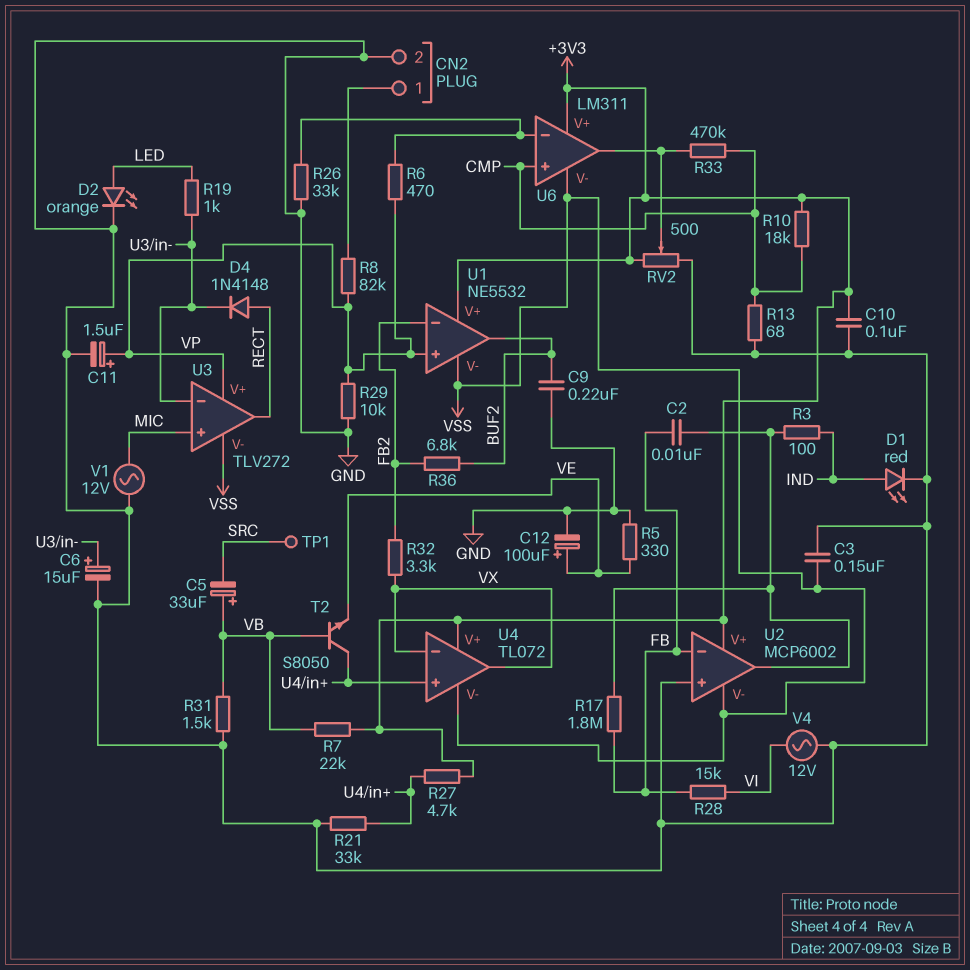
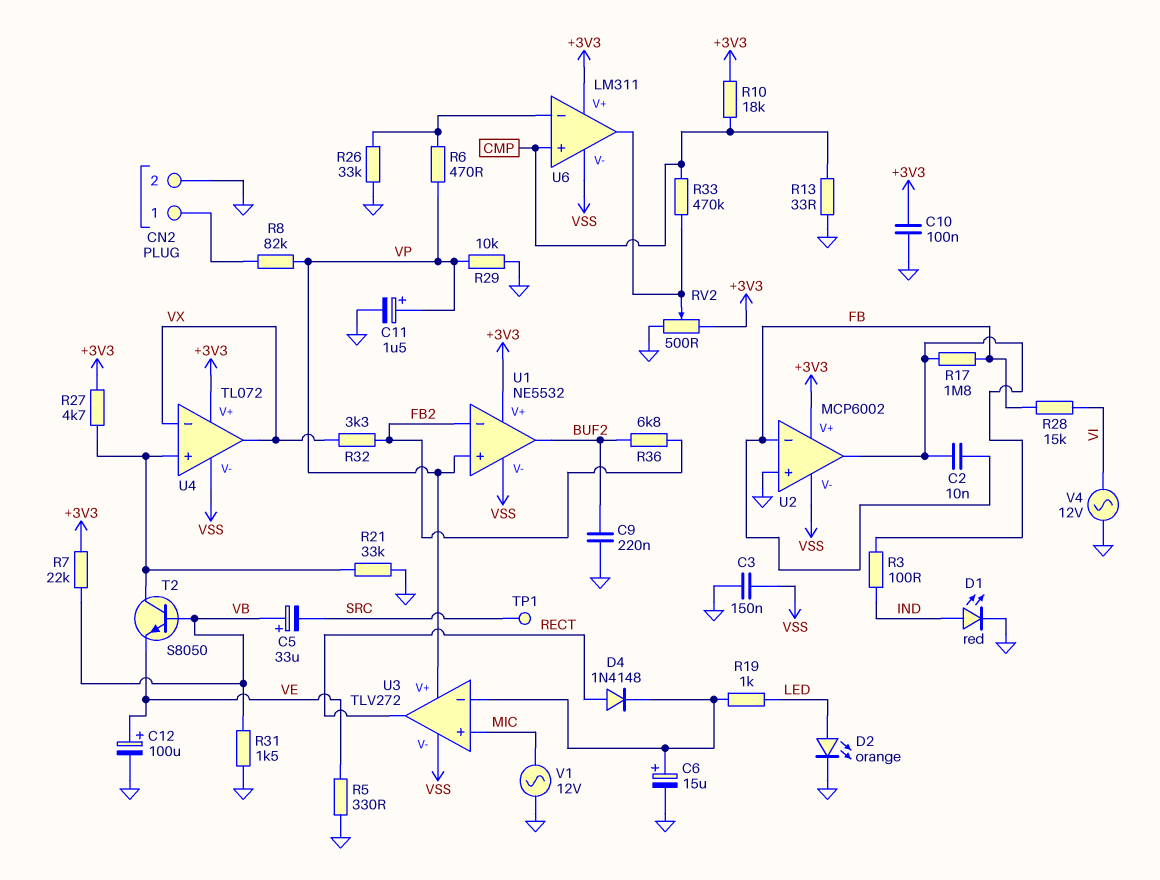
R13: 68 (CMP, GND) -> 33 (CMP, GND)

